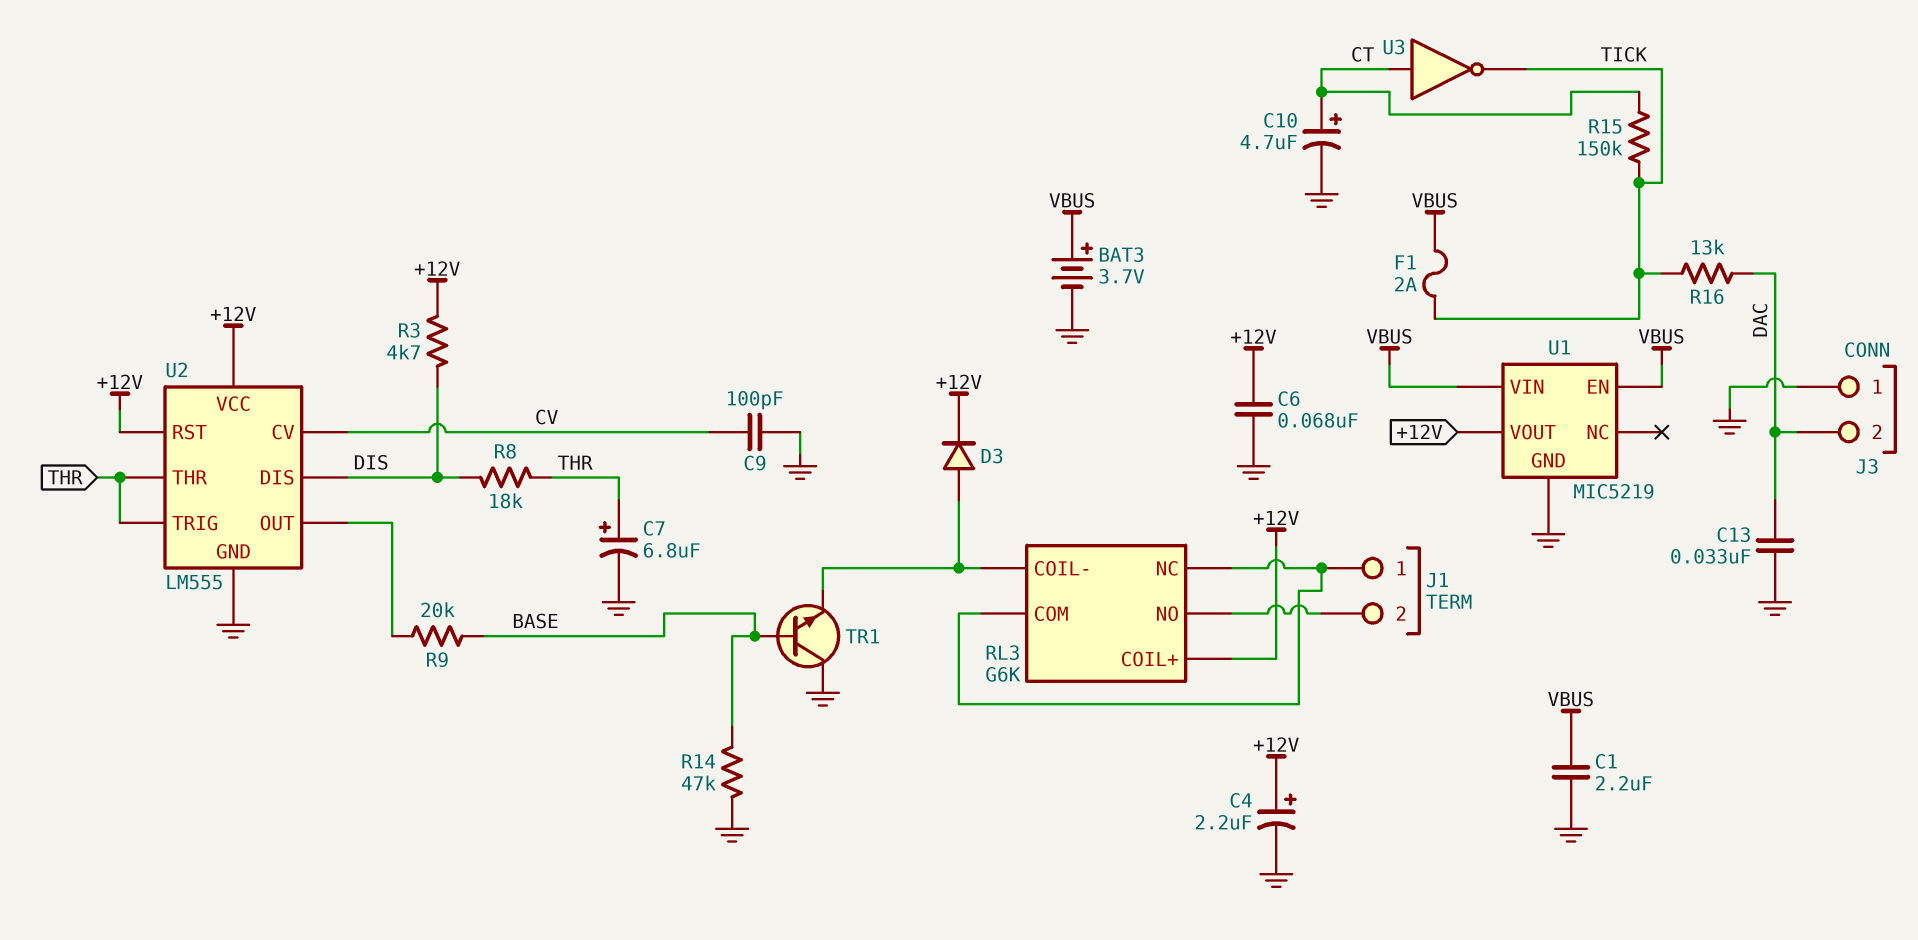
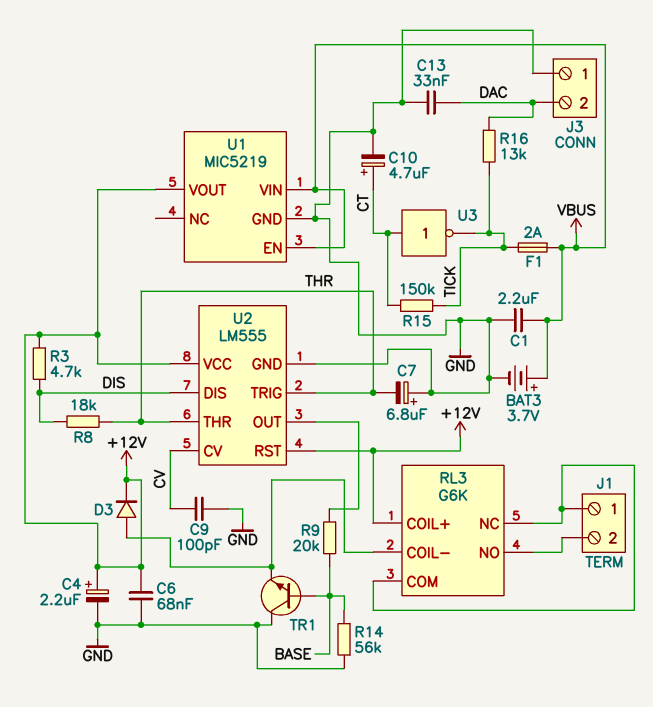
C7: 6.8uF (plus THR, minus GND) -> 6.8uF (plus GND, minus THR)
R14: 47k (BASE, GND) -> 56k (BASE, GND)

